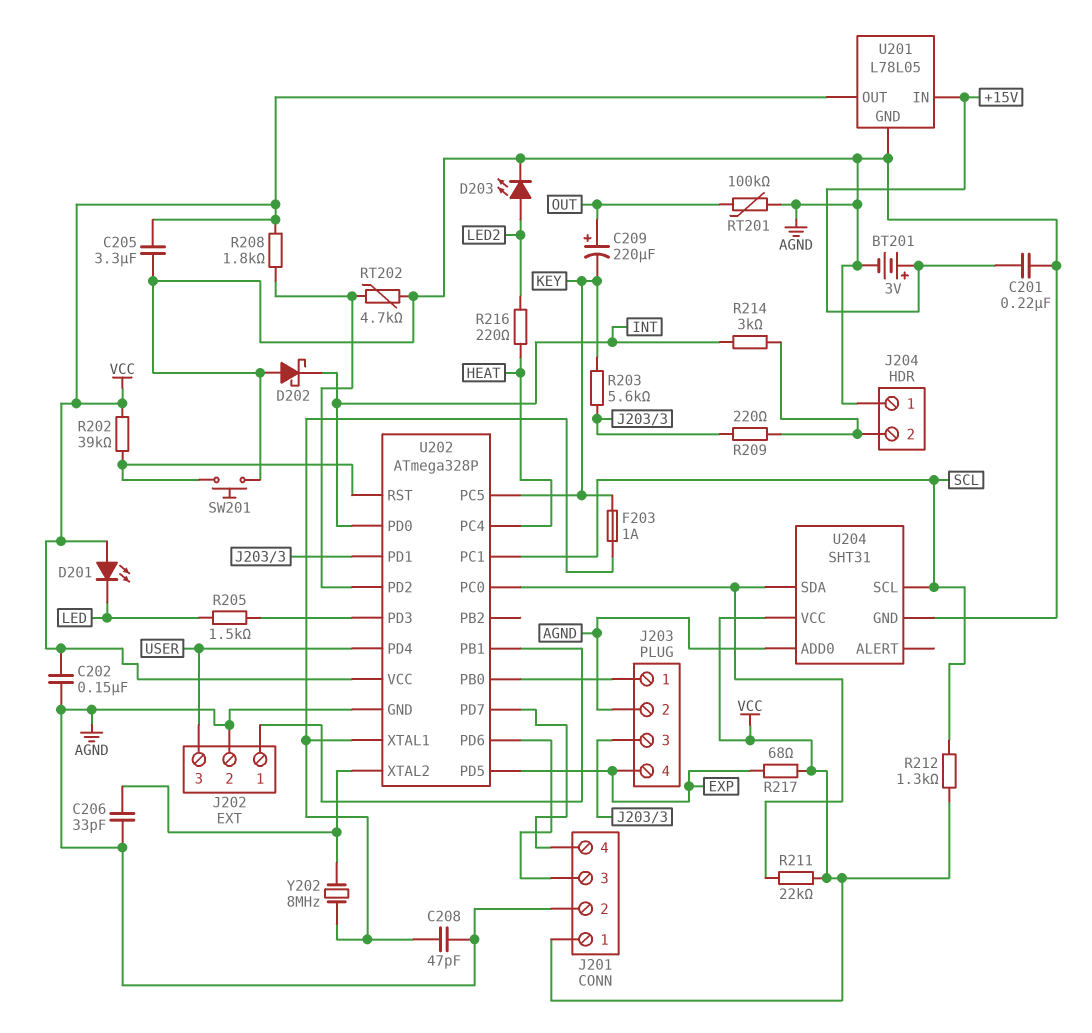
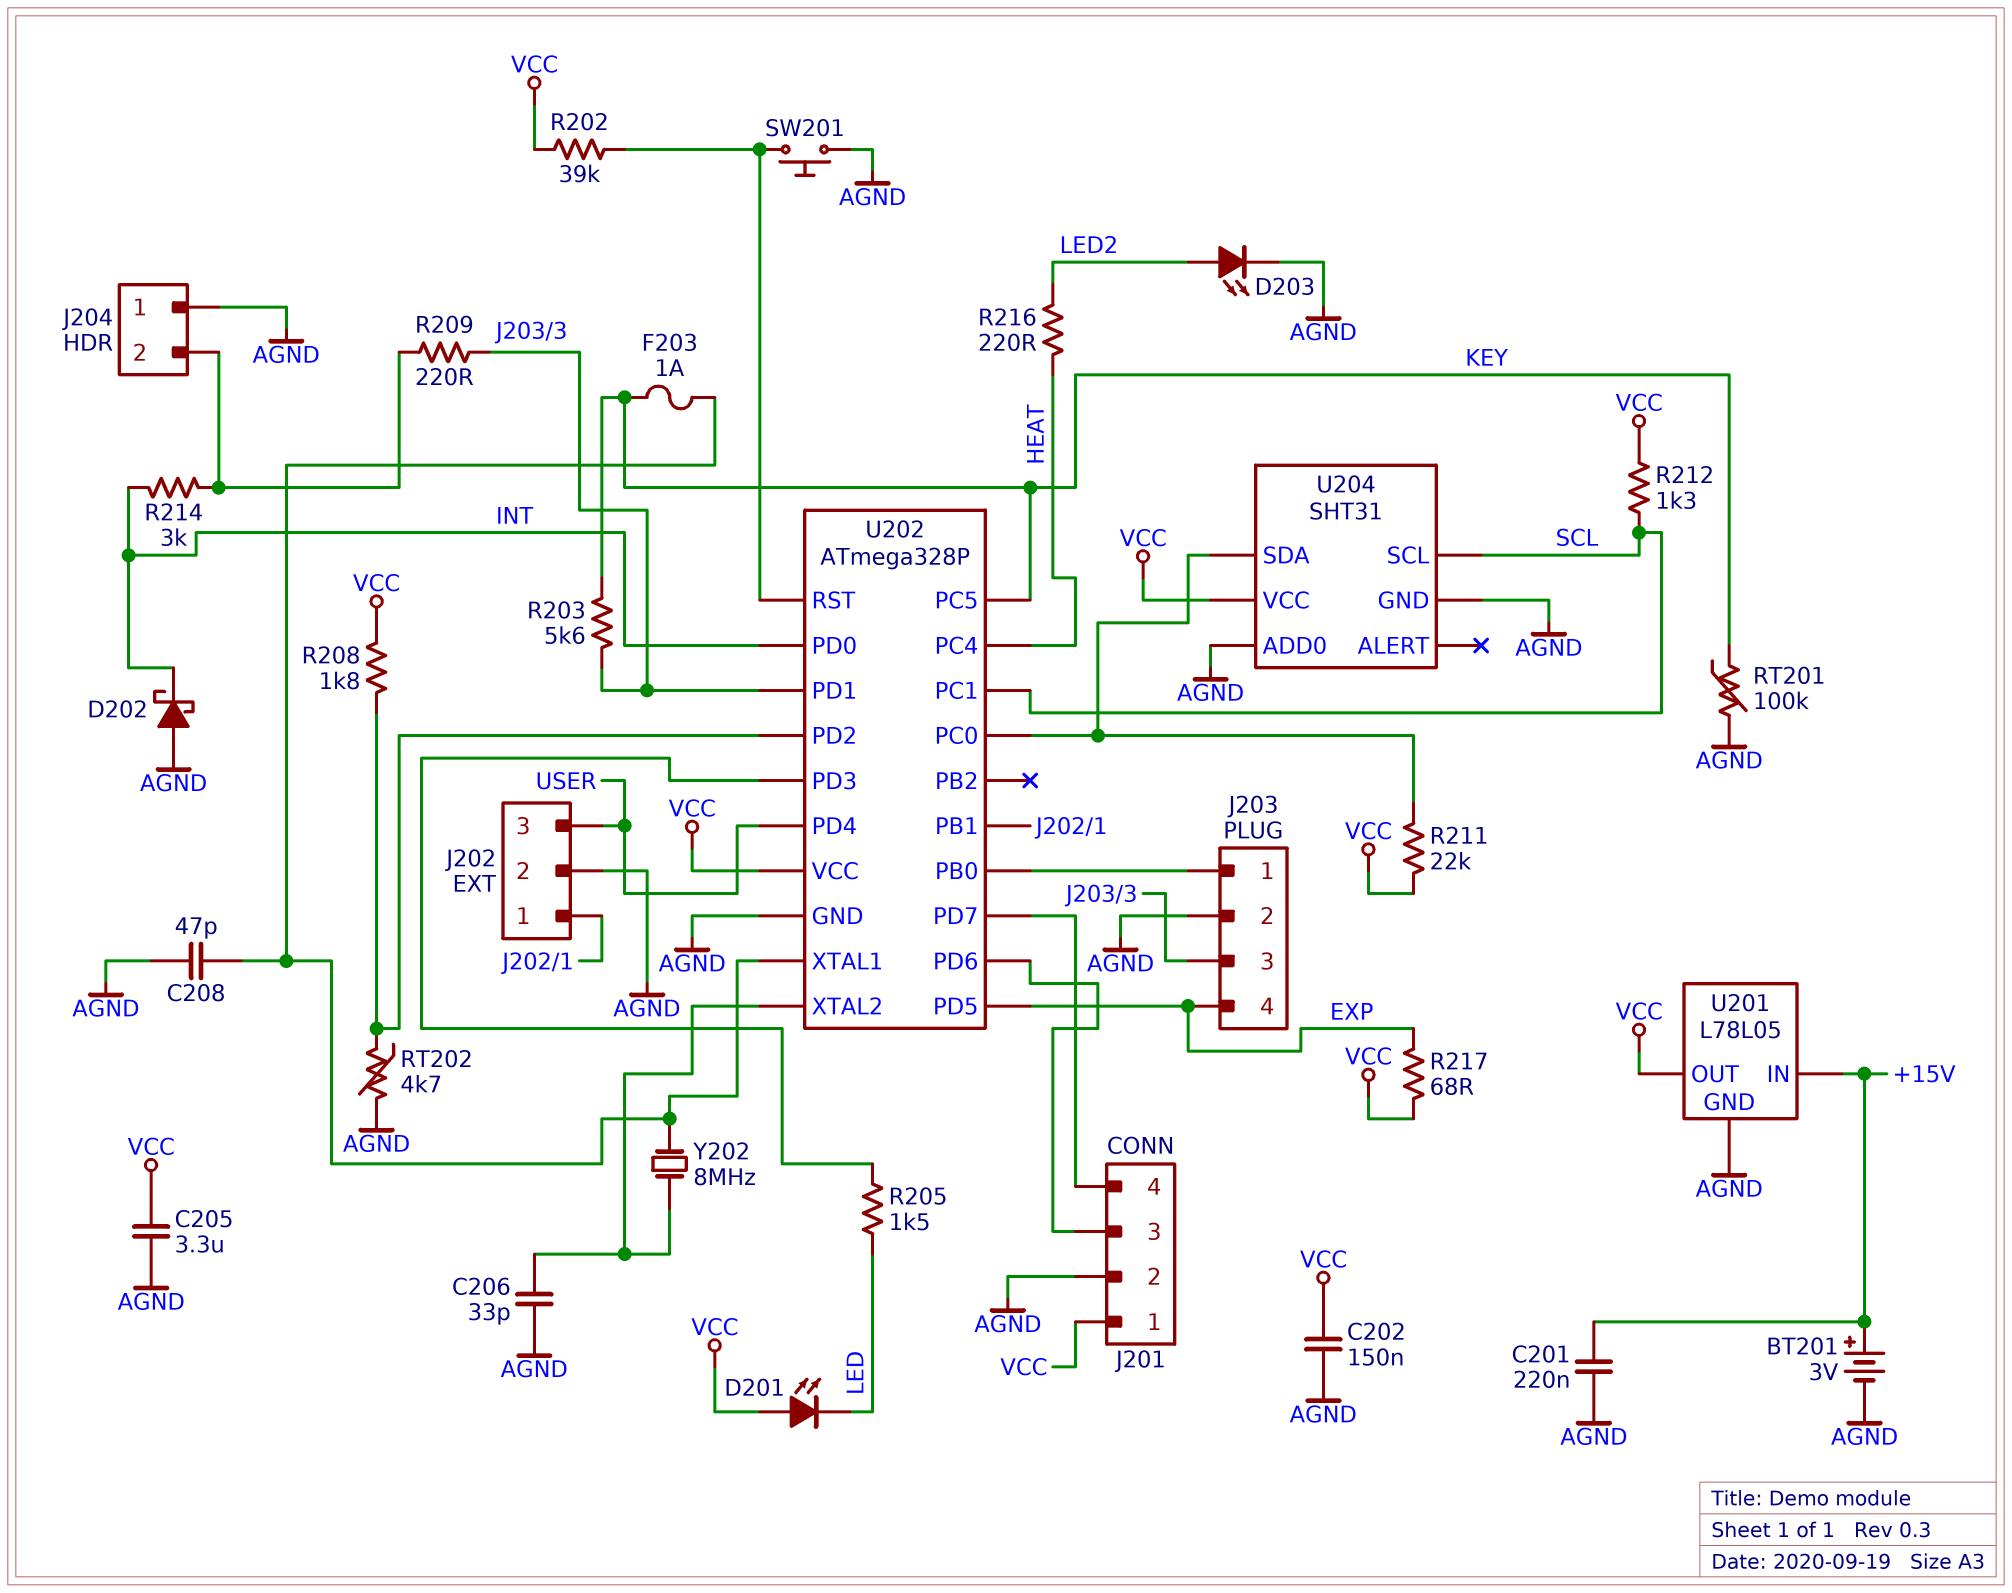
C209: 220uF (plus OUT, minus KEY) -> none
RT201: 100k (AGND, OUT) -> 100k (AGND, KEY)

